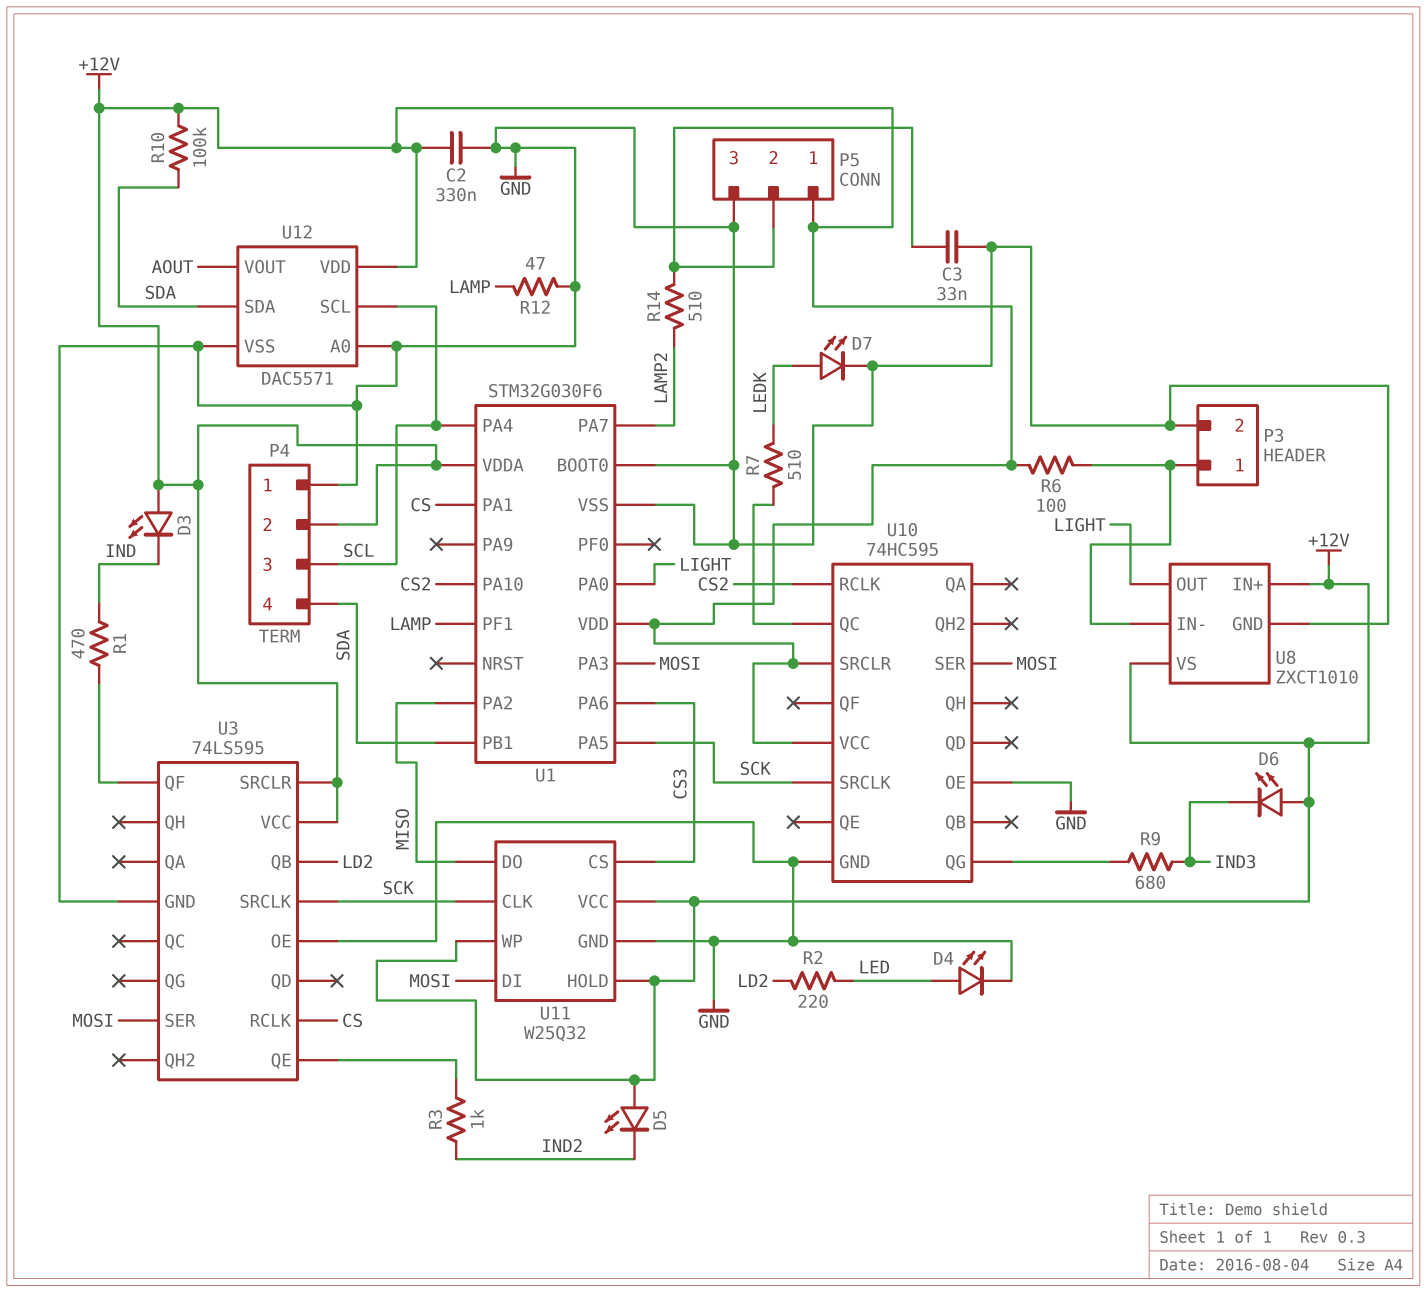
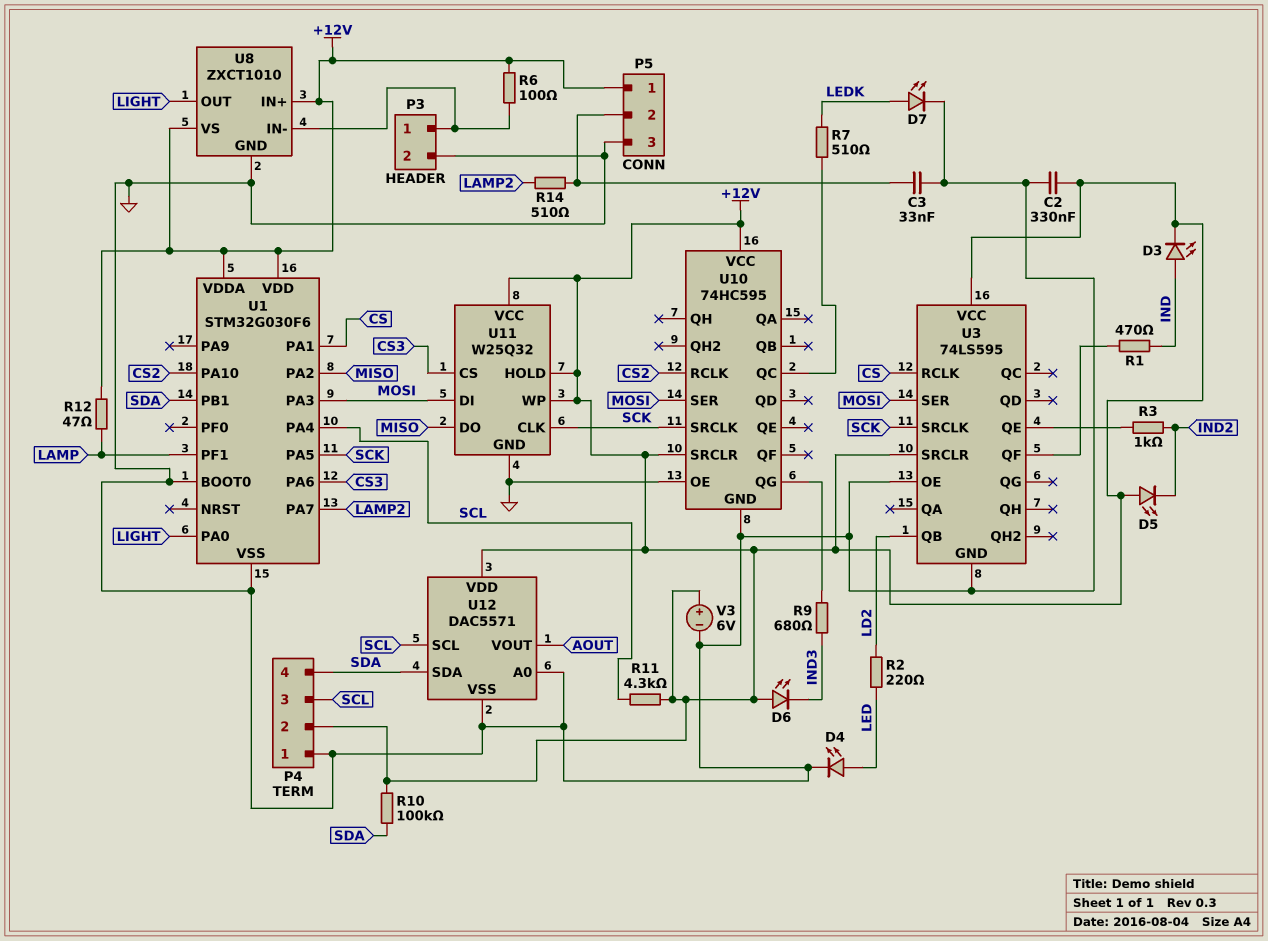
D3: LED (A +12V, K IND) -> LED (A IND, K +12V)
R11: none -> 4.3k (+12V, SCL)
R12: 47 (GND, LAMP) -> 47 (+12V, LAMP)
V3: none -> 6V (plus +12V, minus GND)

